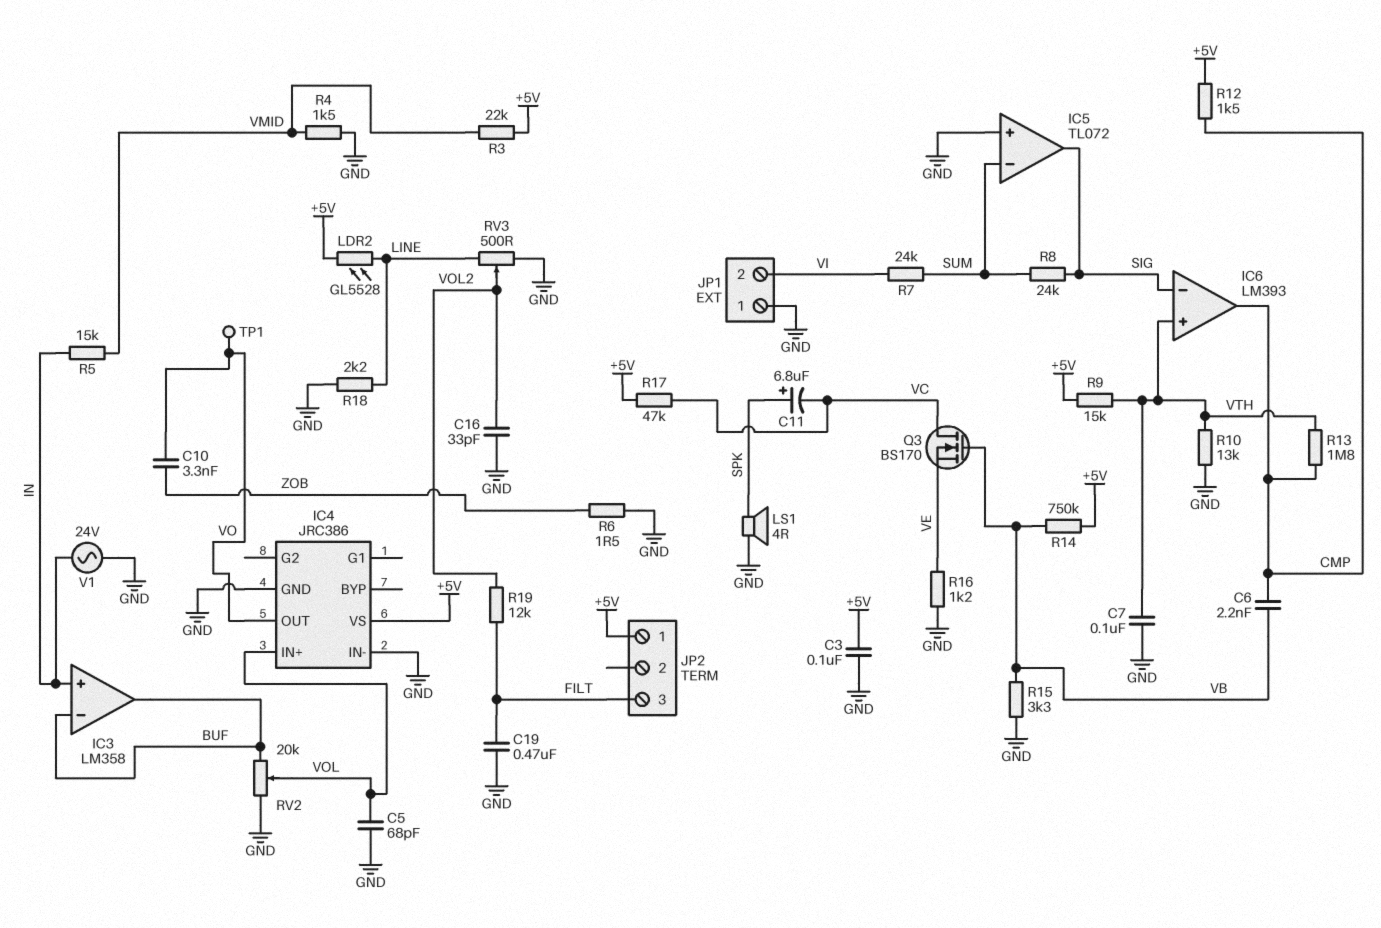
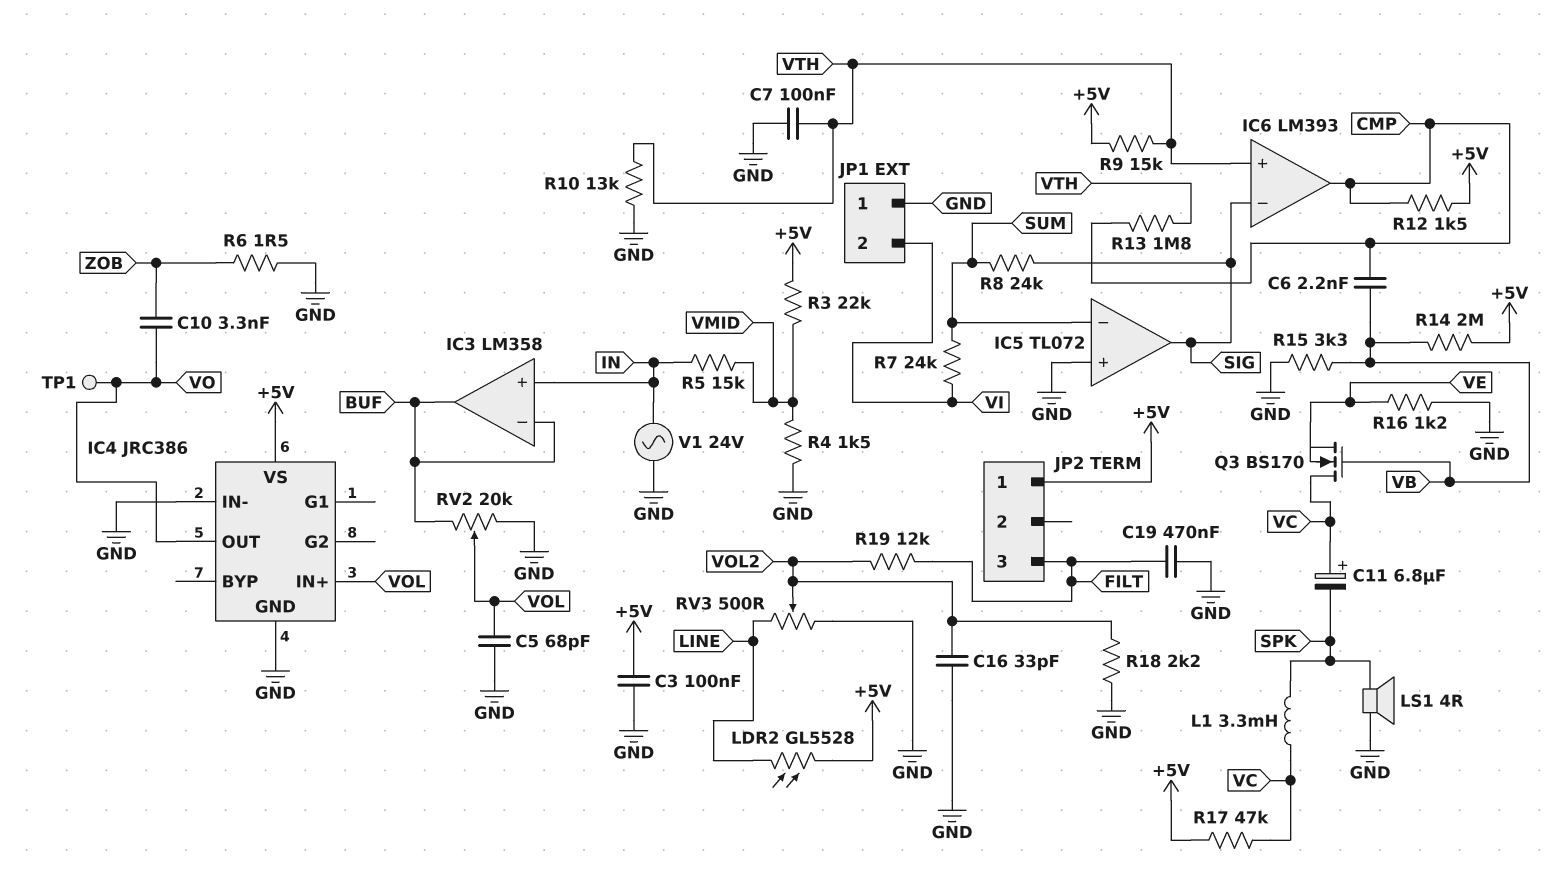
C11: 6.8uF (plus SPK, minus VC) -> 6.8uF (plus VC, minus SPK)
L1: none -> 3.3mH (SPK, VC)
R14: 750k (+5V, VB) -> 2M (+5V, VB)
R18: 2.2k (GND, LINE) -> 2.2k (GND, VOL2)

